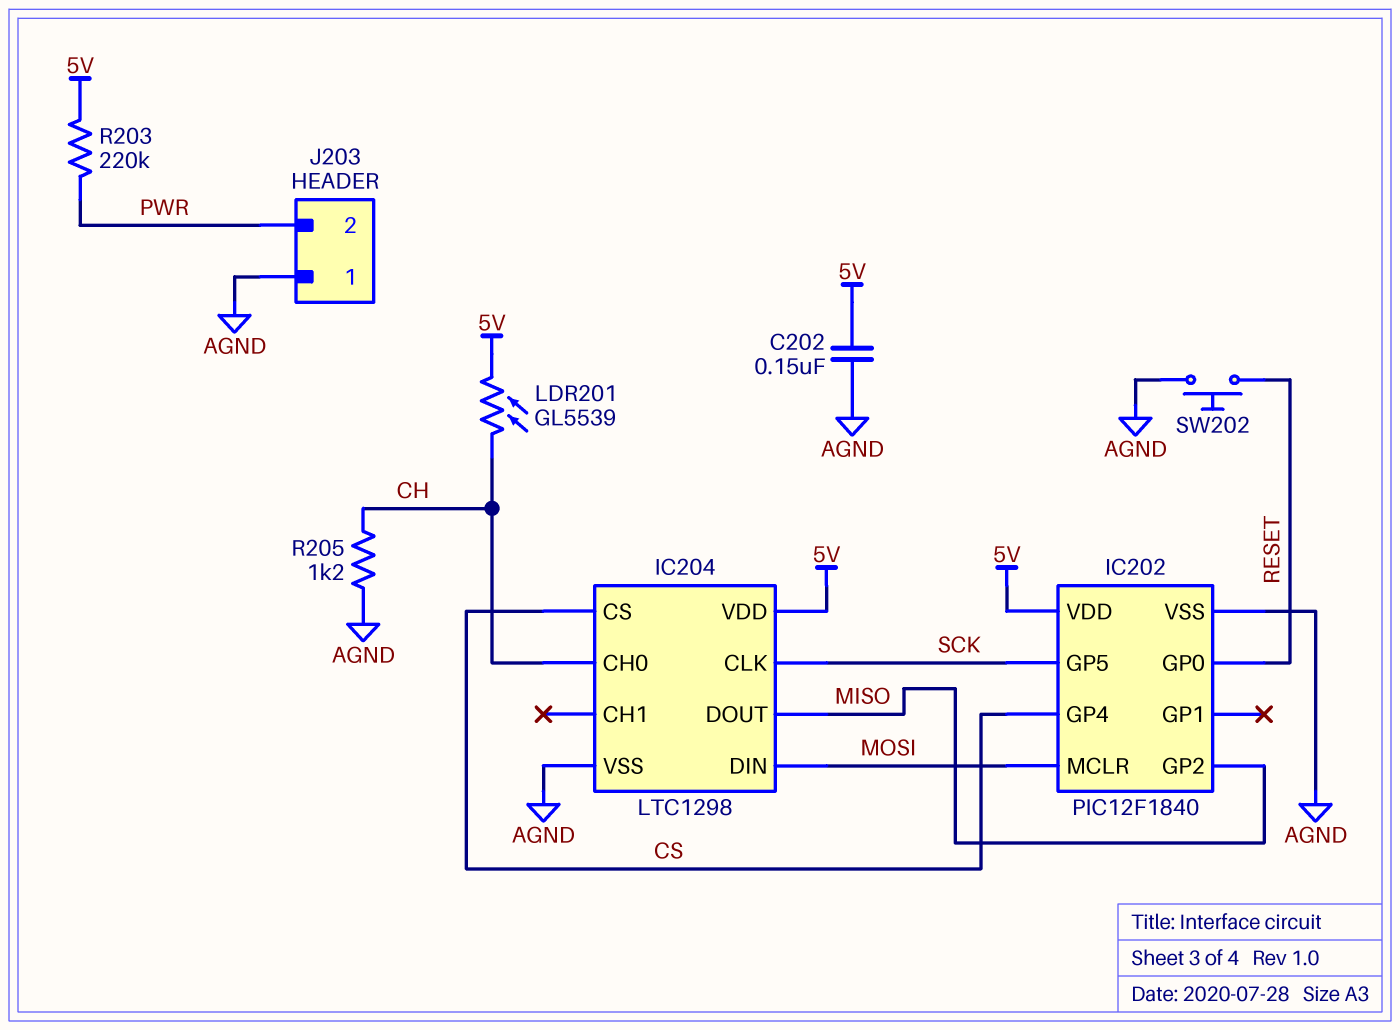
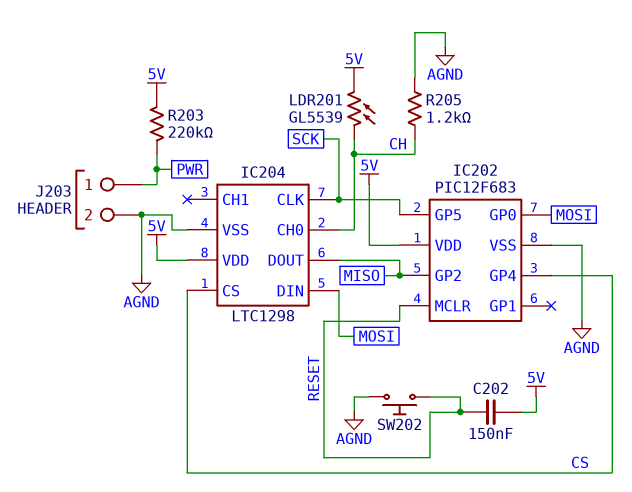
C202: 150nF (5V, AGND) -> 150nF (5V, RESET)
IC202: PIC12F1840 -> PIC12F683
IC202 pin GP0: RESET -> MOSI
IC202 pin MCLR: MOSI -> RESET
J203 pin 1: AGND -> PWR
J203 pin 2: PWR -> AGND

